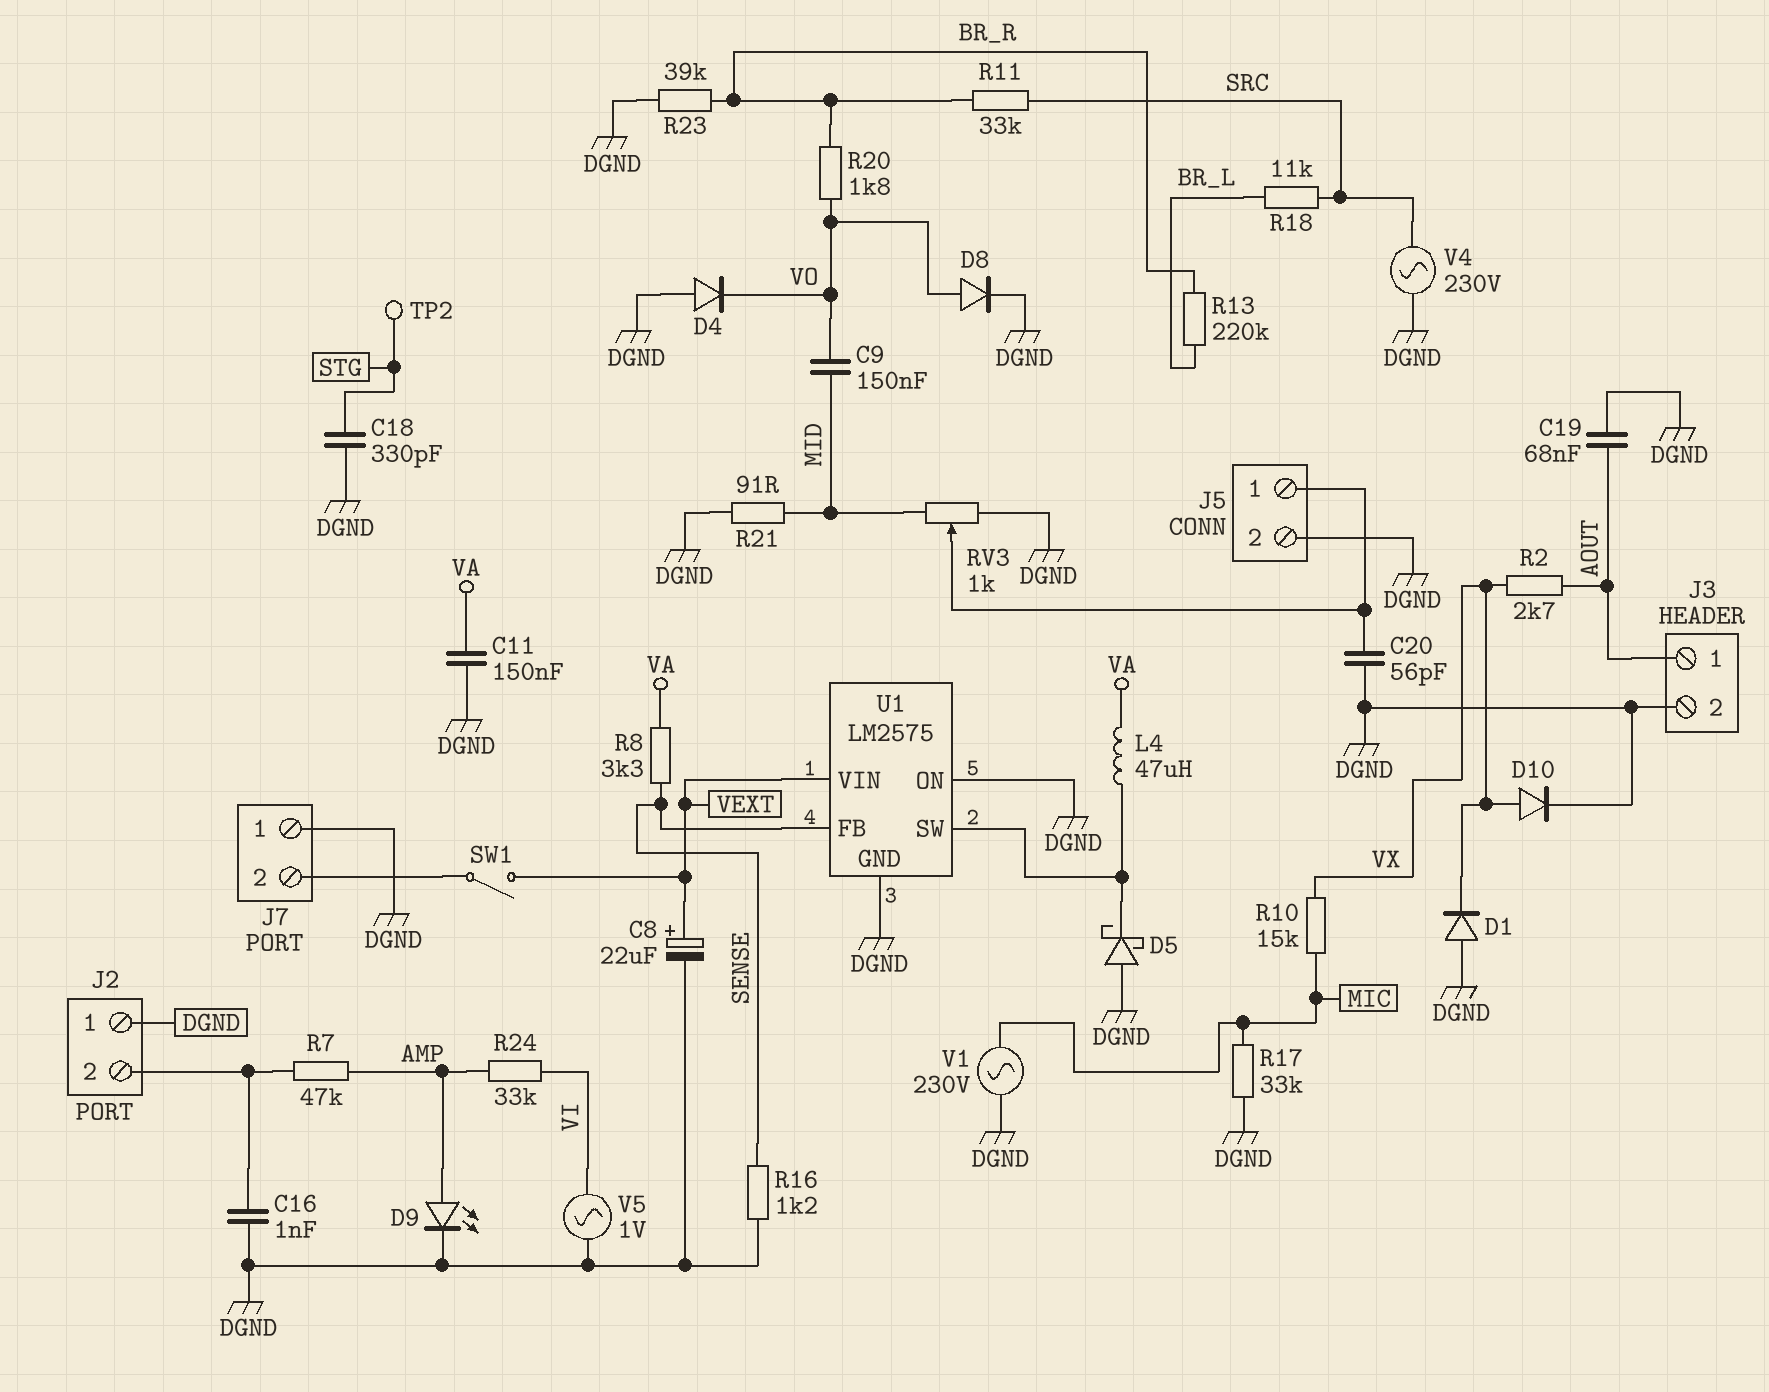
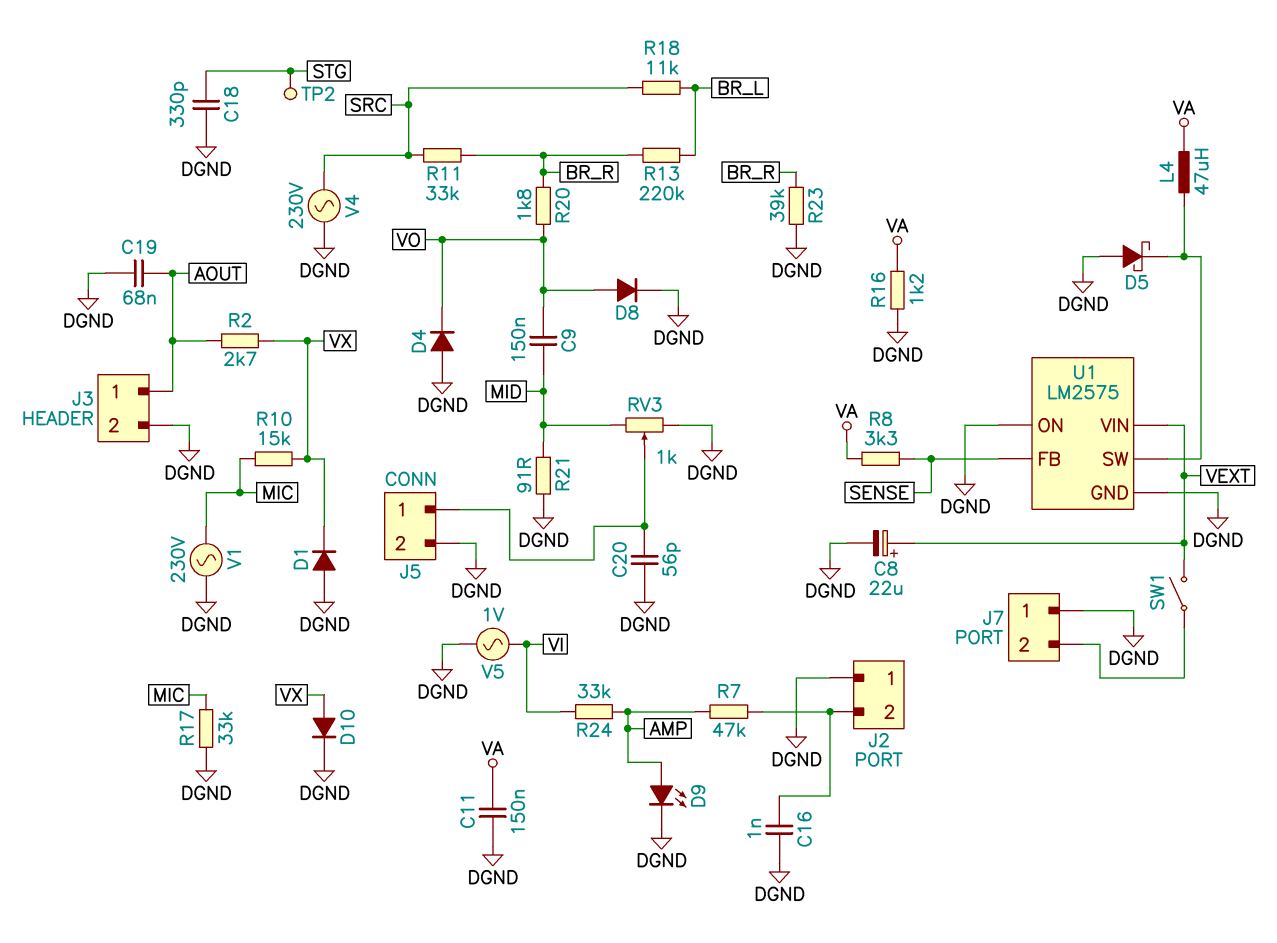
R16: 1.2k (DGND, SENSE) -> 1.2k (DGND, VA)

